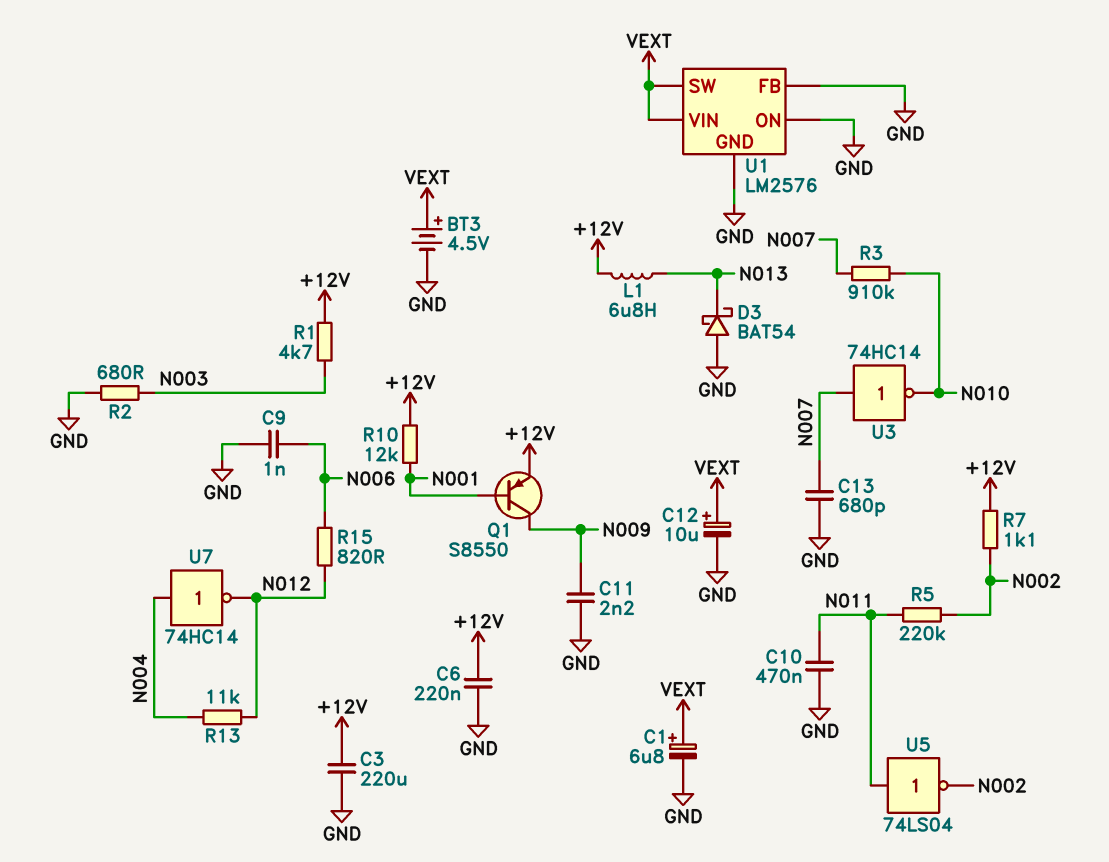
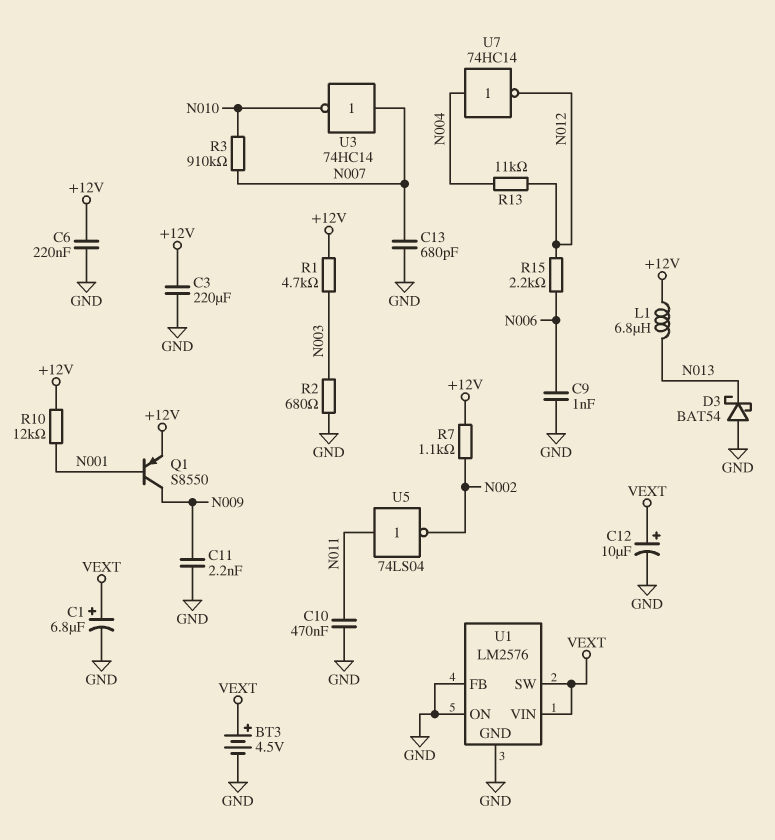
R5: 220k (N002, N011) -> none
R15: 820 (N006, N012) -> 2.2k (N006, N012)

